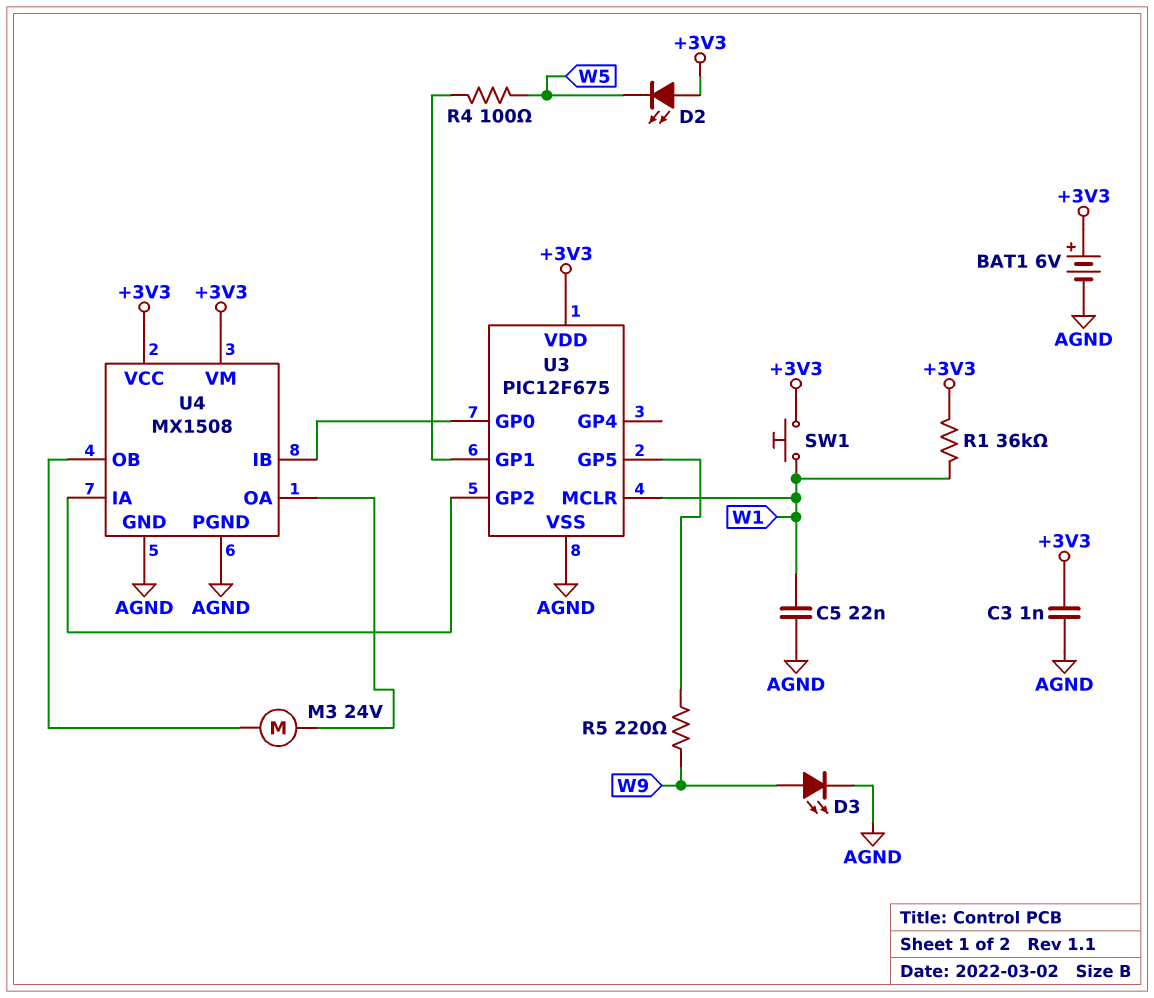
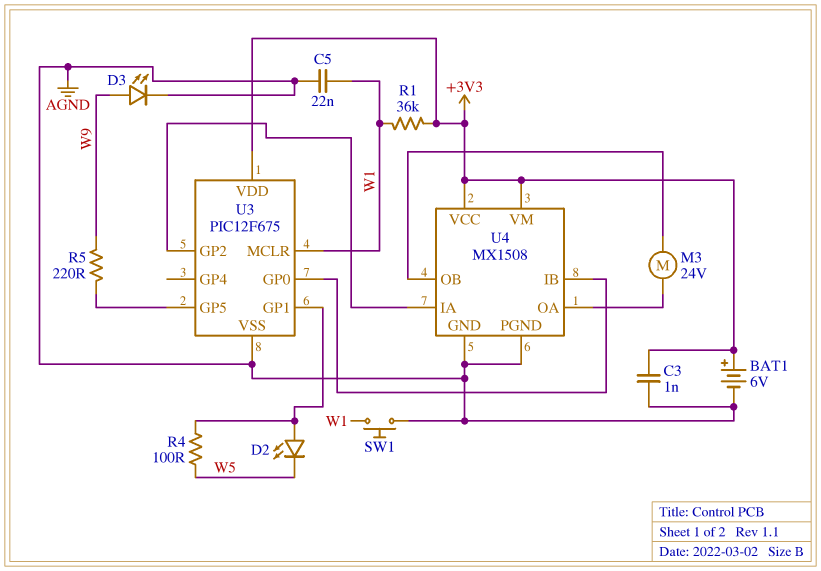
D2: LED (A +3V3, K W5) -> LED (A U3/GP1, K W5)
SW1: button (+3V3, W1) -> button (AGND, W1)

